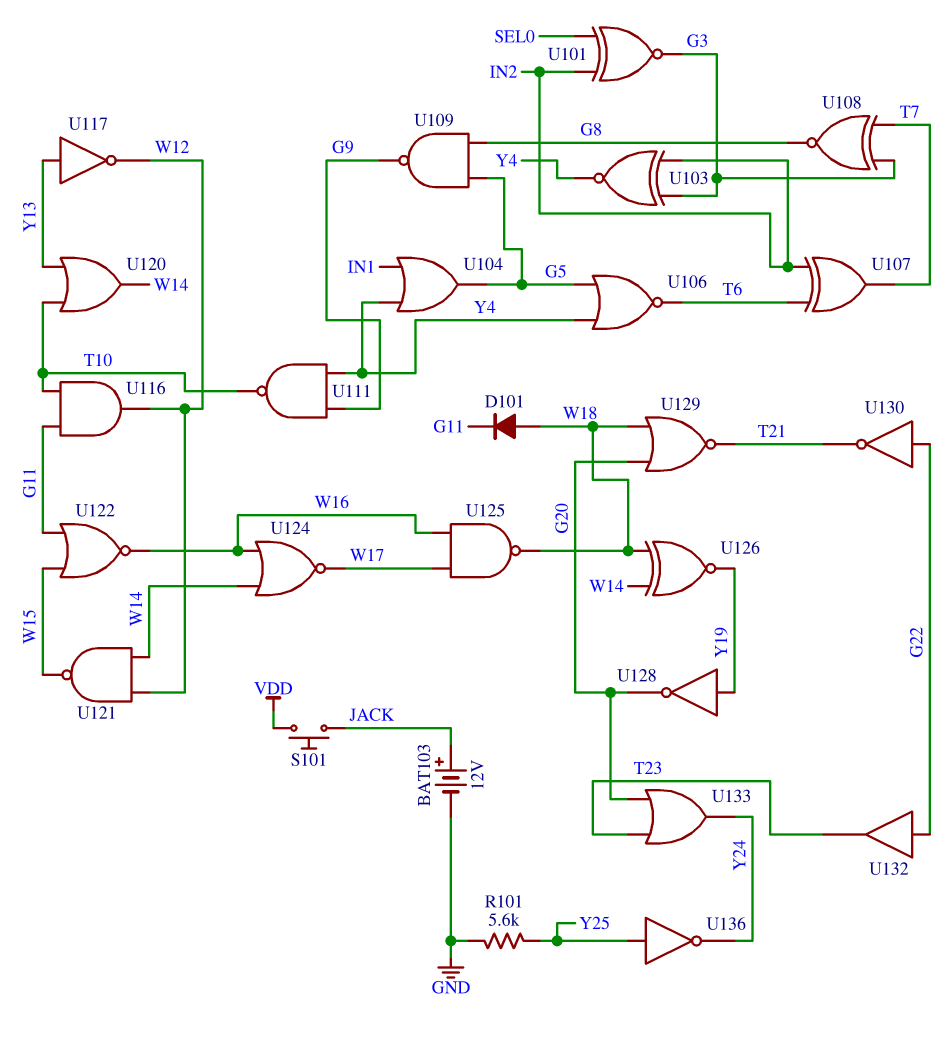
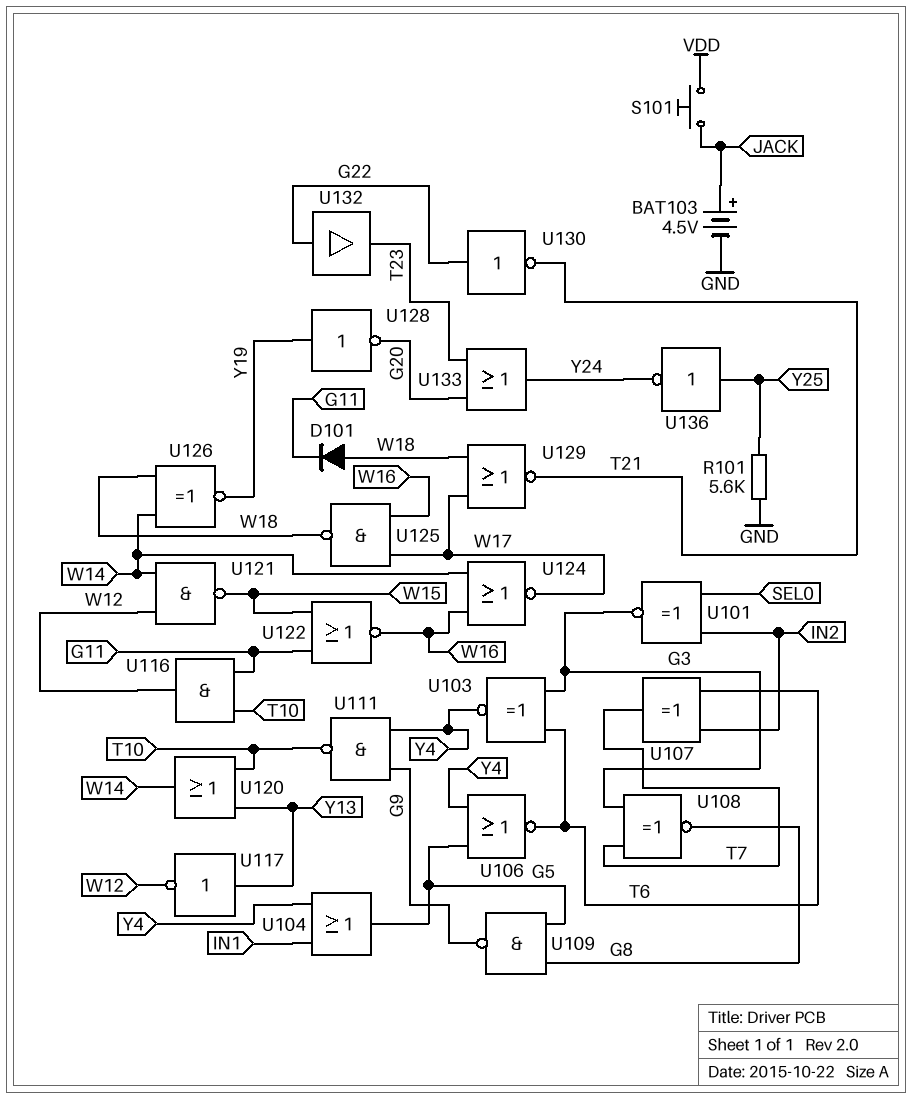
BAT103: 12V (plus JACK, minus GND) -> 4.5V (plus JACK, minus GND)
U103: XNOR (in G3, in IN2, out Y4) -> XNOR (in G3, in T6, out Y4)
U129: NOR (in G20, in W18, out T21) -> NOR (in W17, in W18, out T21)

